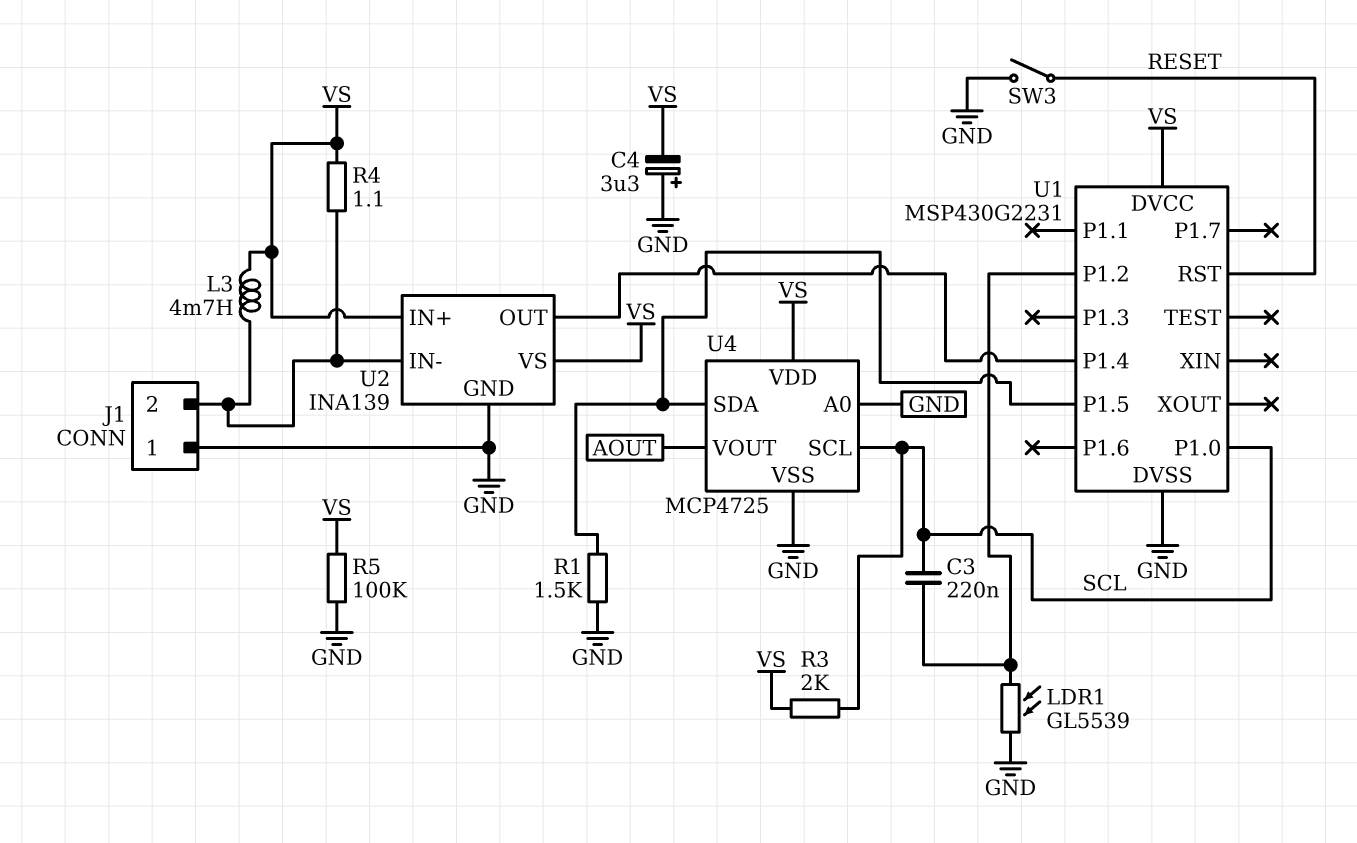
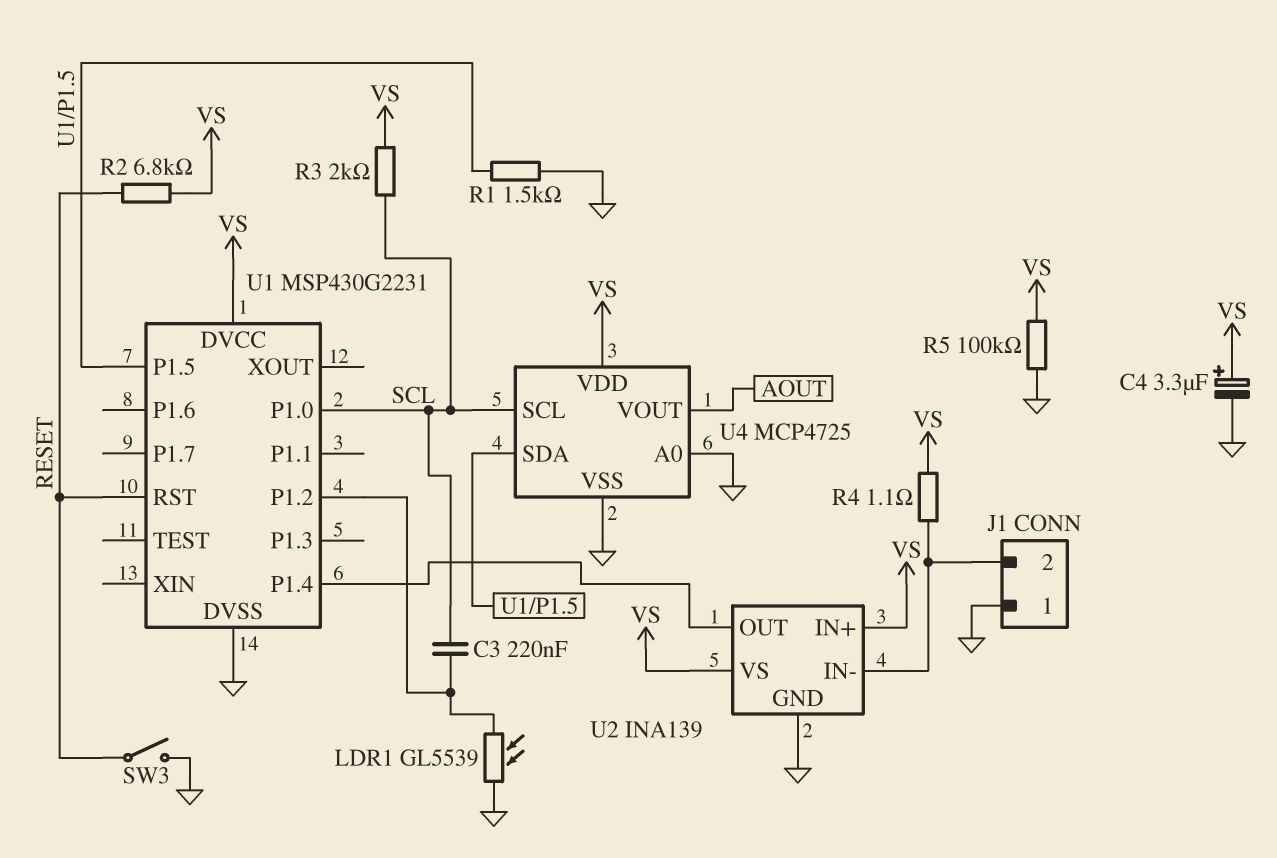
C4: 3.3uF (plus GND, minus VS) -> 3.3uF (plus VS, minus GND)
L3: 4.7mH (J1/2, VS) -> none
R2: none -> 6.8k (RESET, VS)

